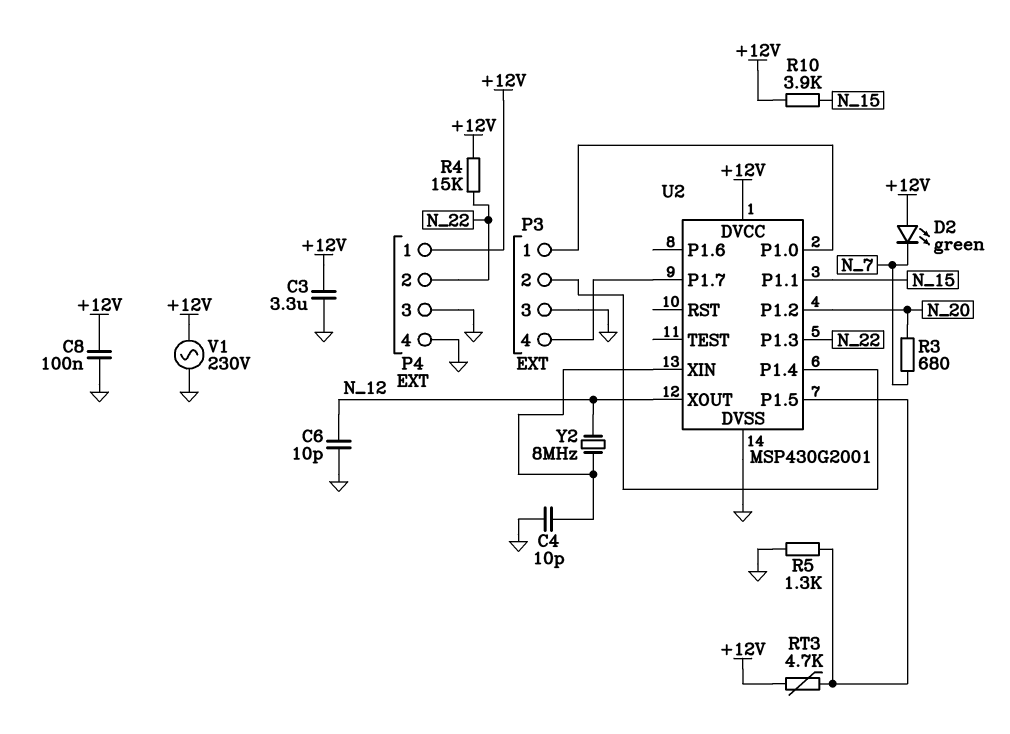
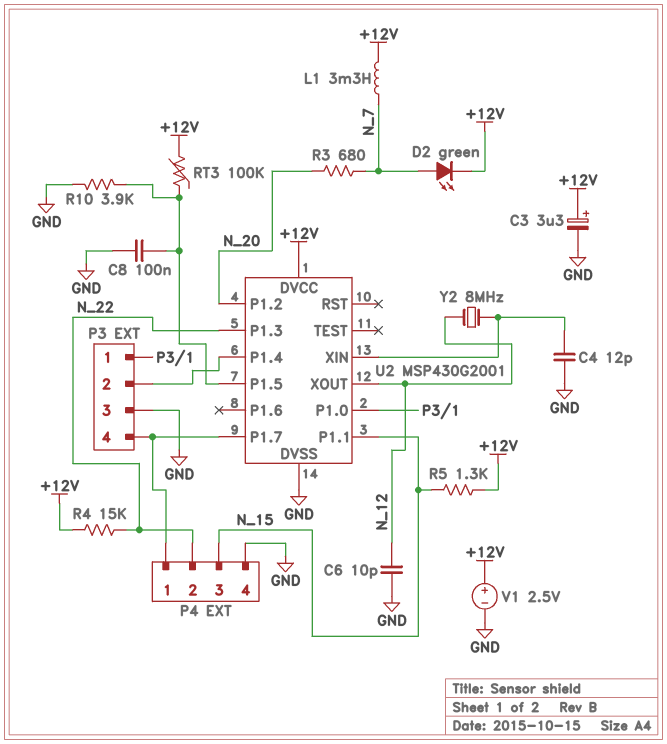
C3: 3.3uF (+12V, GND) -> 3.3uF (plus +12V, minus GND)
C4: 10pF (GND, U2/XIN) -> 12pF (GND, U2/XIN)
C8: 100nF (+12V, GND) -> 100nF (GND, U2/P1.5)
D2: LED green (A +12V, K N_7) -> LED green (A N_7, K +12V)
L1: none -> 3.3mH (+12V, N_7)
P4 pin 1: +12V -> P3/4
P4 pin 3: GND -> N_15
R5: 1.3k (GND, U2/P1.5) -> 1.3k (+12V, N_15)
R10: 3.9k (+12V, N_15) -> 3.9k (GND, U2/P1.5)
RT3: 4.7k (+12V, U2/P1.5) -> 100k (+12V, U2/P1.5)
V1: AC 230V (+12V, GND) -> 2.5V (plus +12V, minus GND)

